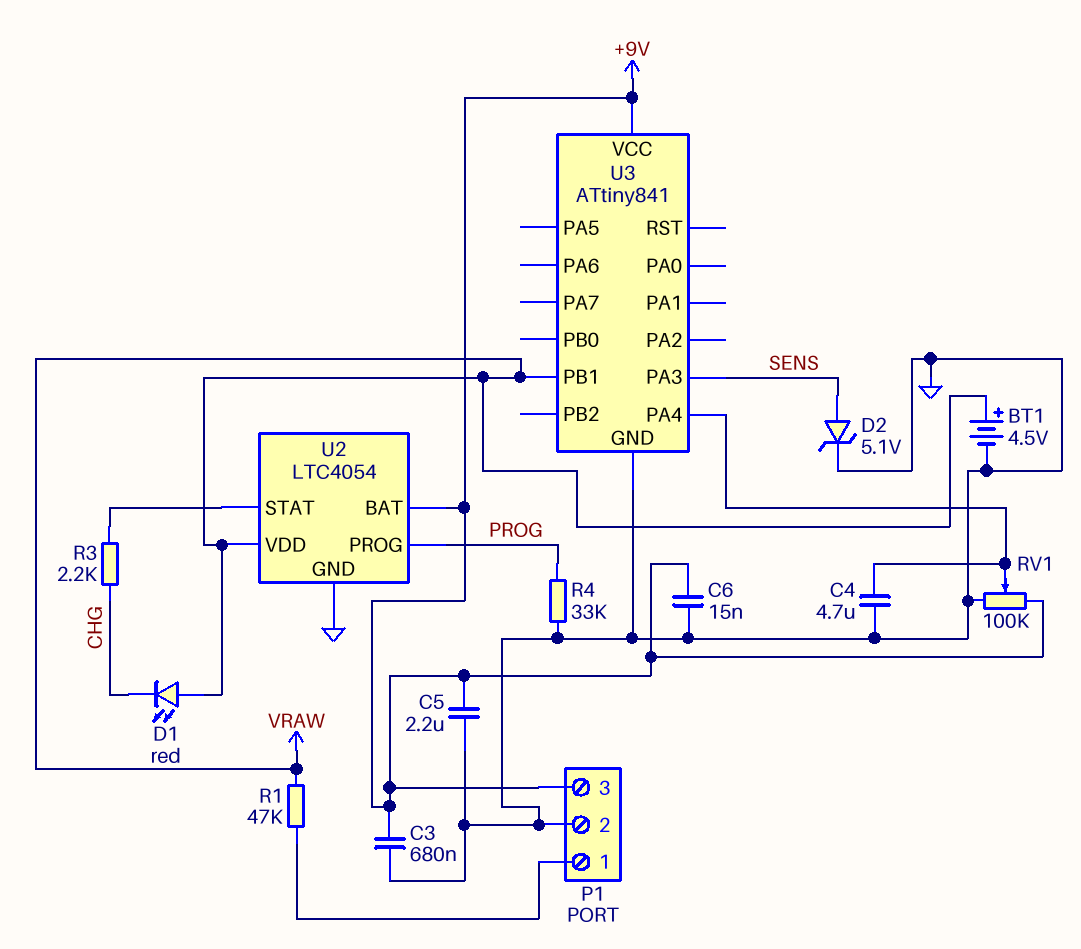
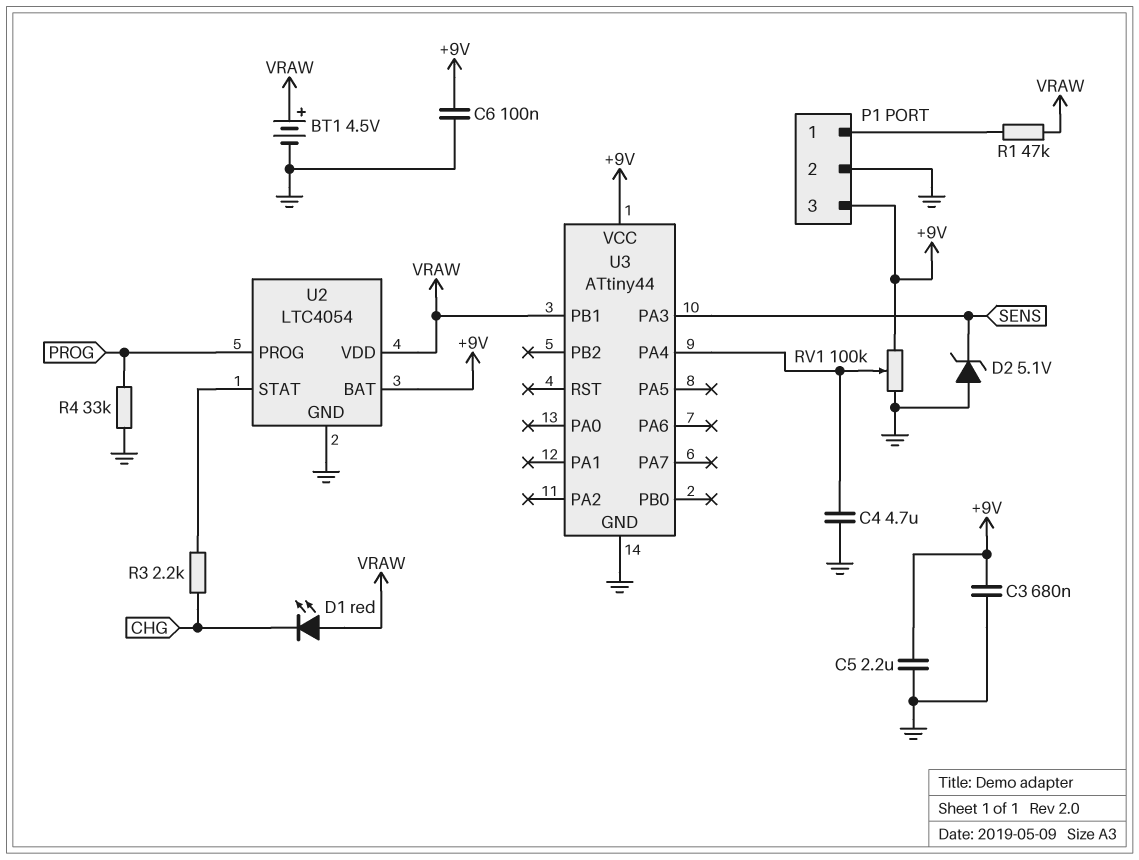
C6: 15nF (+9V, GND) -> 100nF (+9V, GND)
D2: zener 5.1V (A SENS, K GND) -> zener 5.1V (A GND, K SENS)
U3: ATtiny841 -> ATtiny44

